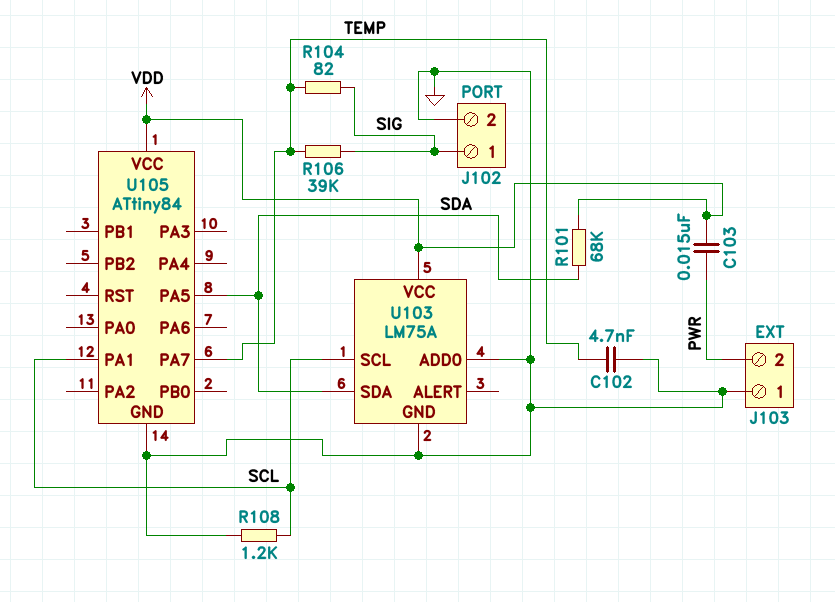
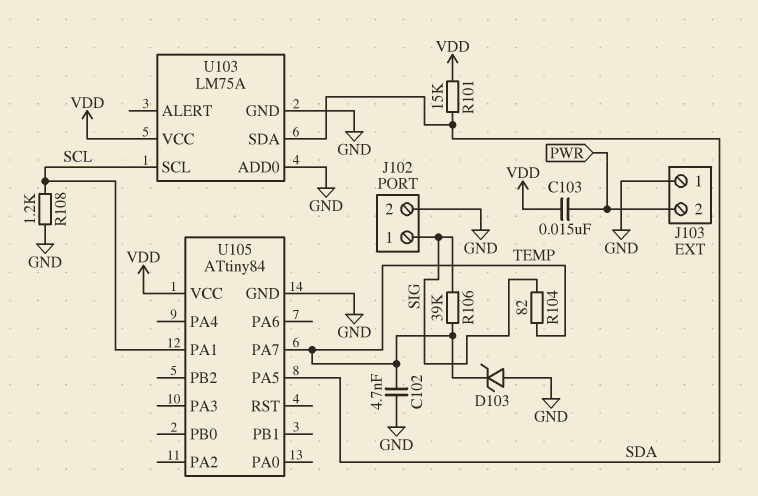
D103: none -> zener (A GND, K TEMP)
R101: 68k (SDA, VDD) -> 15k (SDA, VDD)

